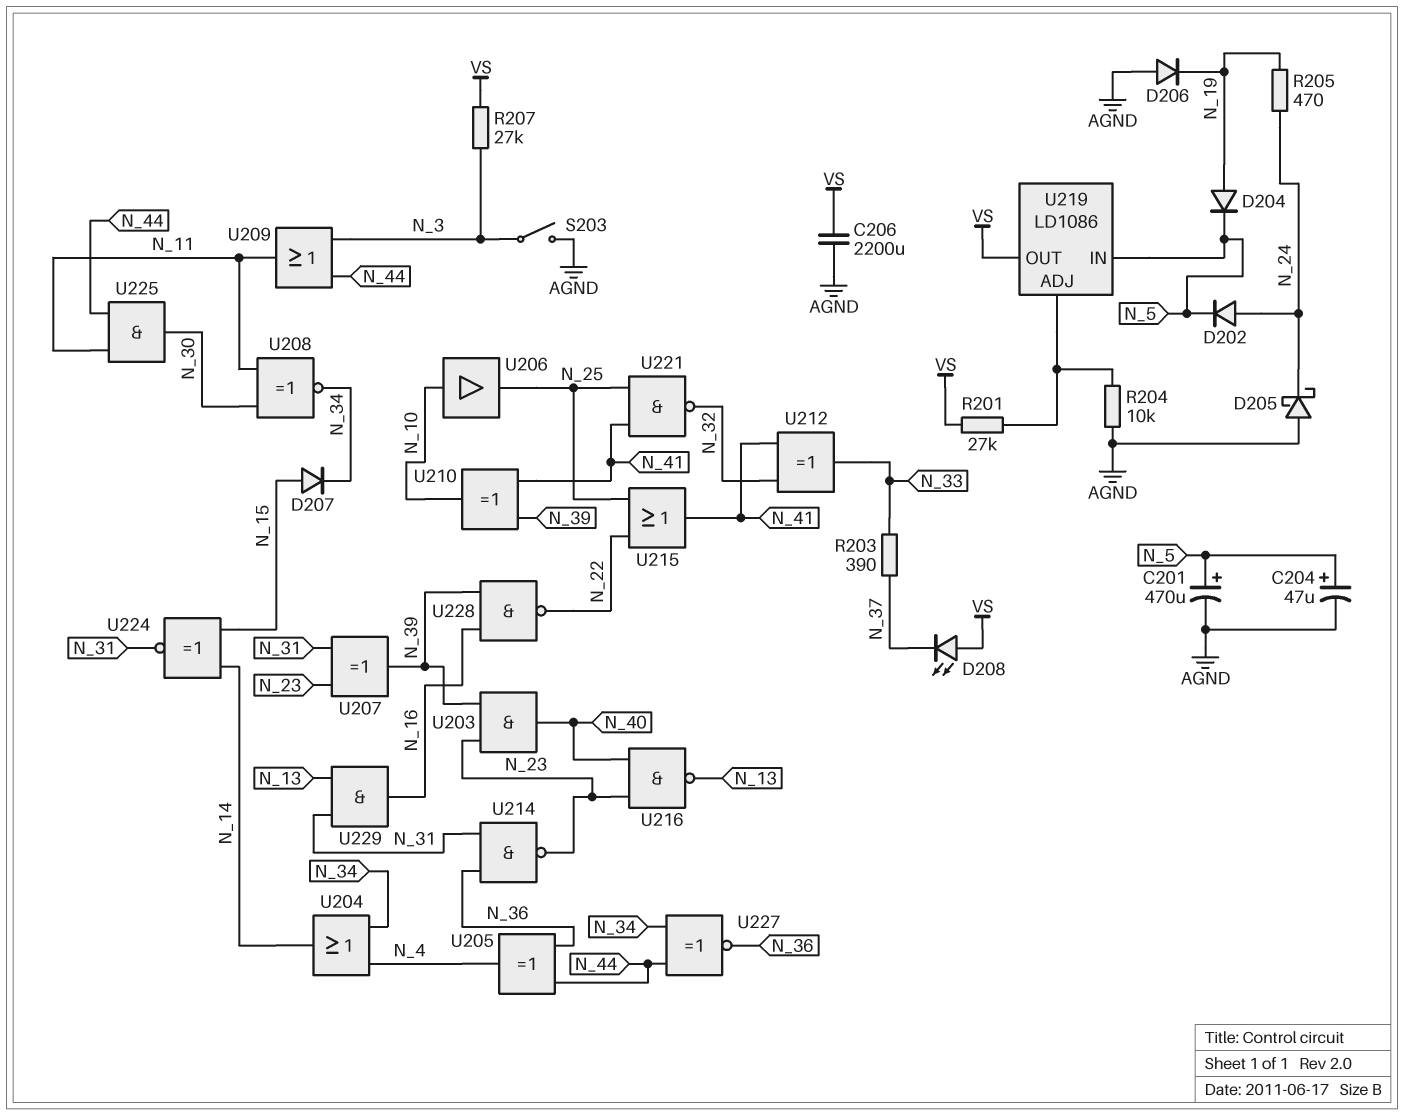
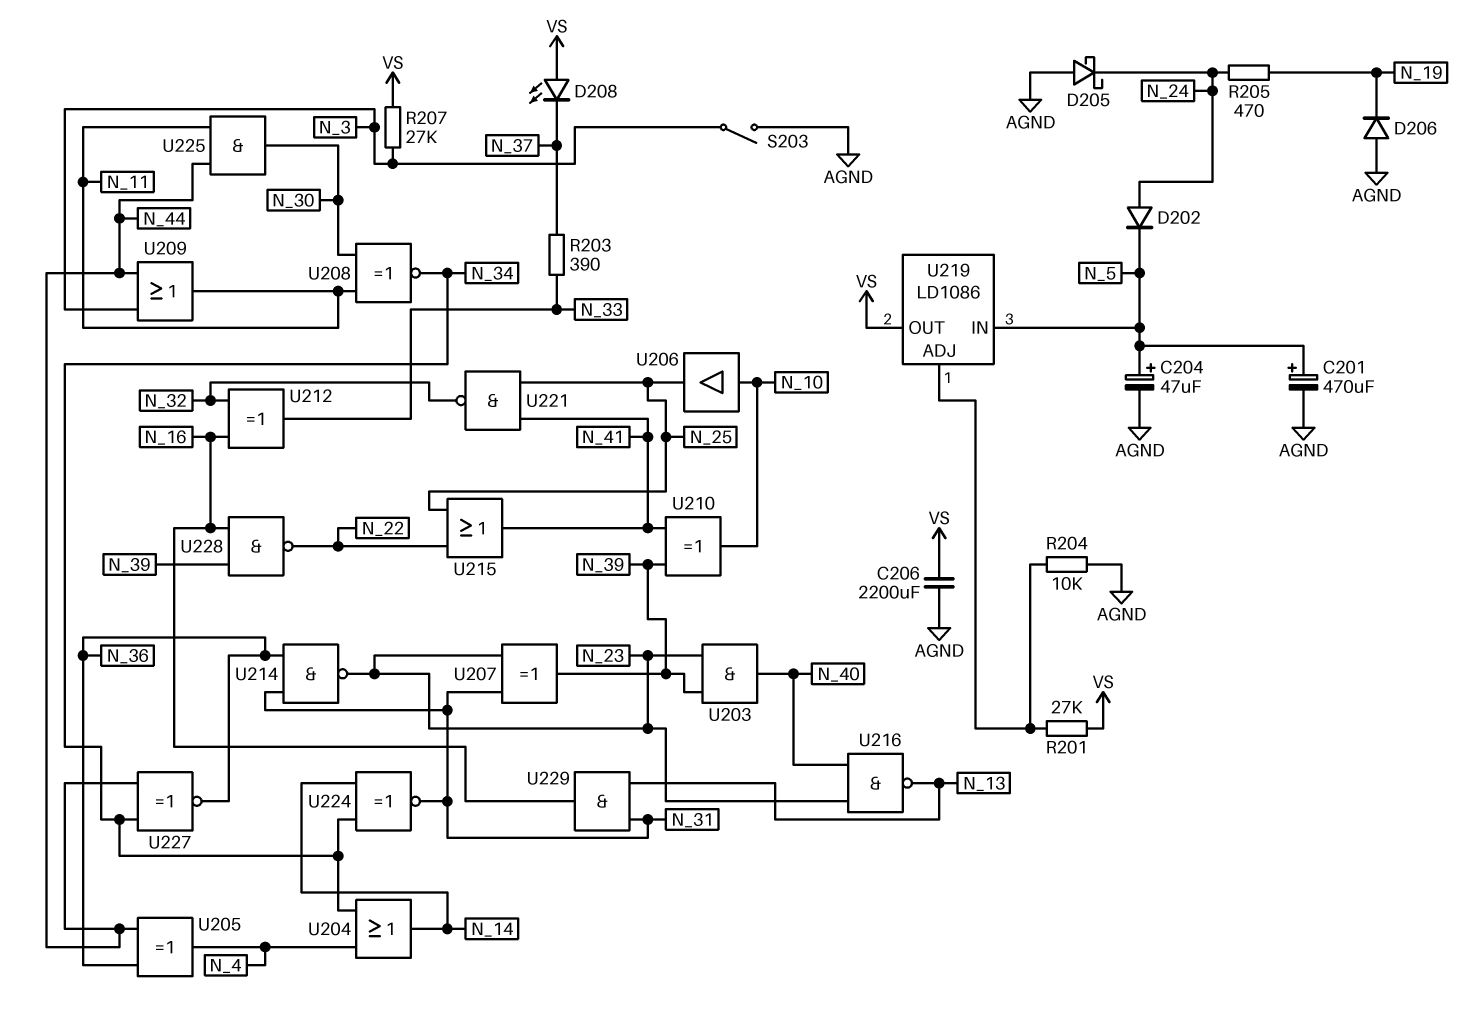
D204: diode (A N_19, K N_5) -> none
D207: diode (A N_15, K N_34) -> none
U212: XOR (in N_32, in N_41, out N_33) -> XOR (in N_16, in N_32, out N_33)
U224: XNOR (in N_14, in N_15, out N_31) -> XNOR (in N_14, in N_34, out N_31)

